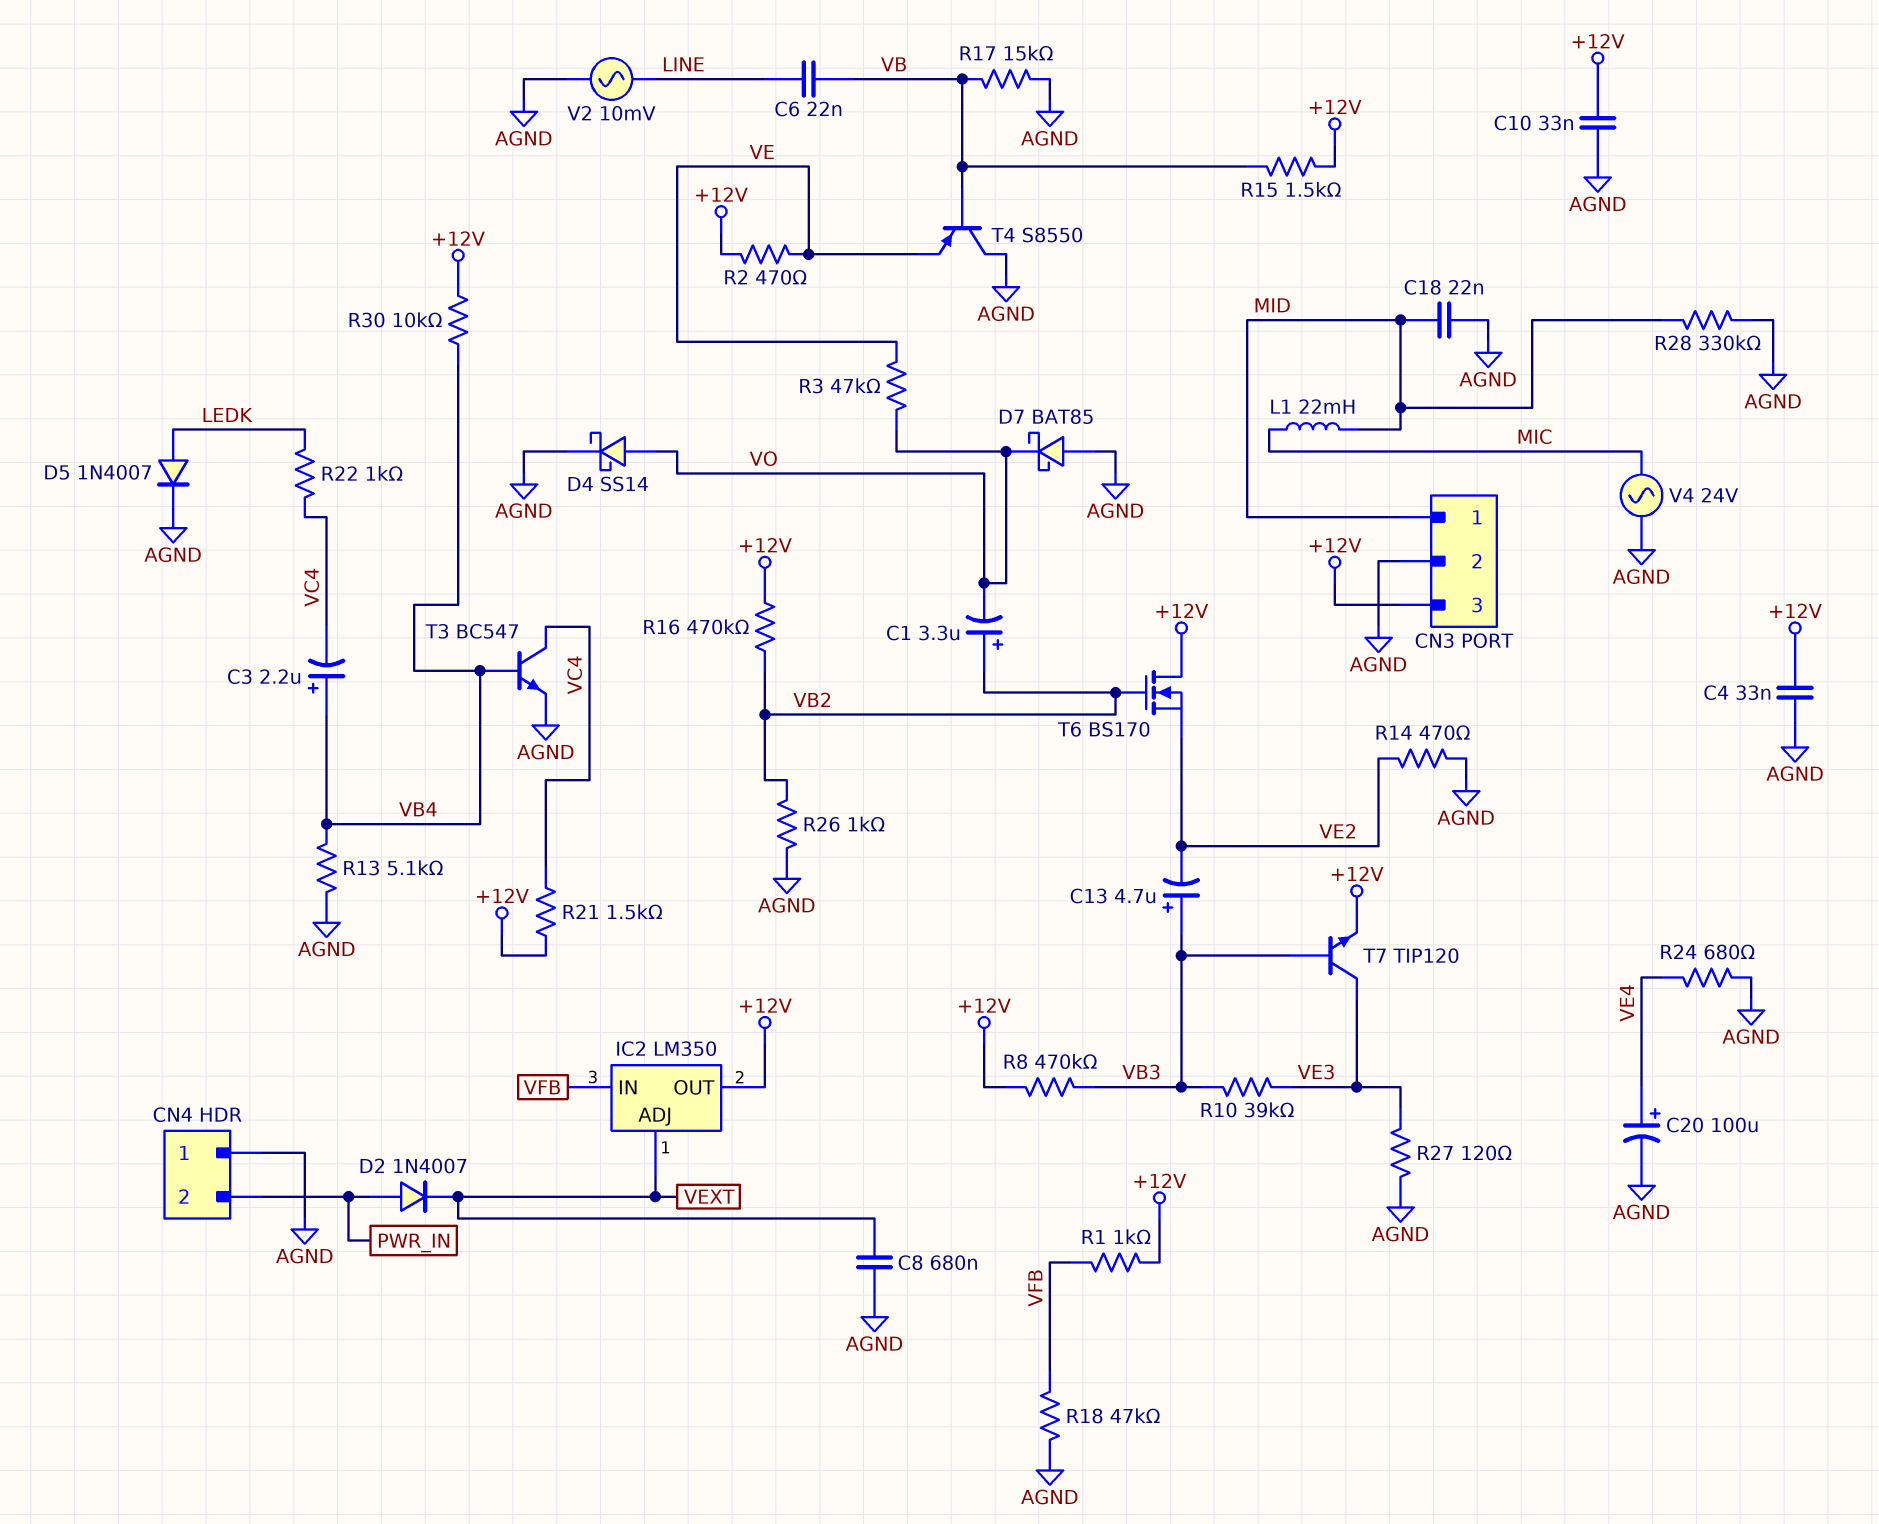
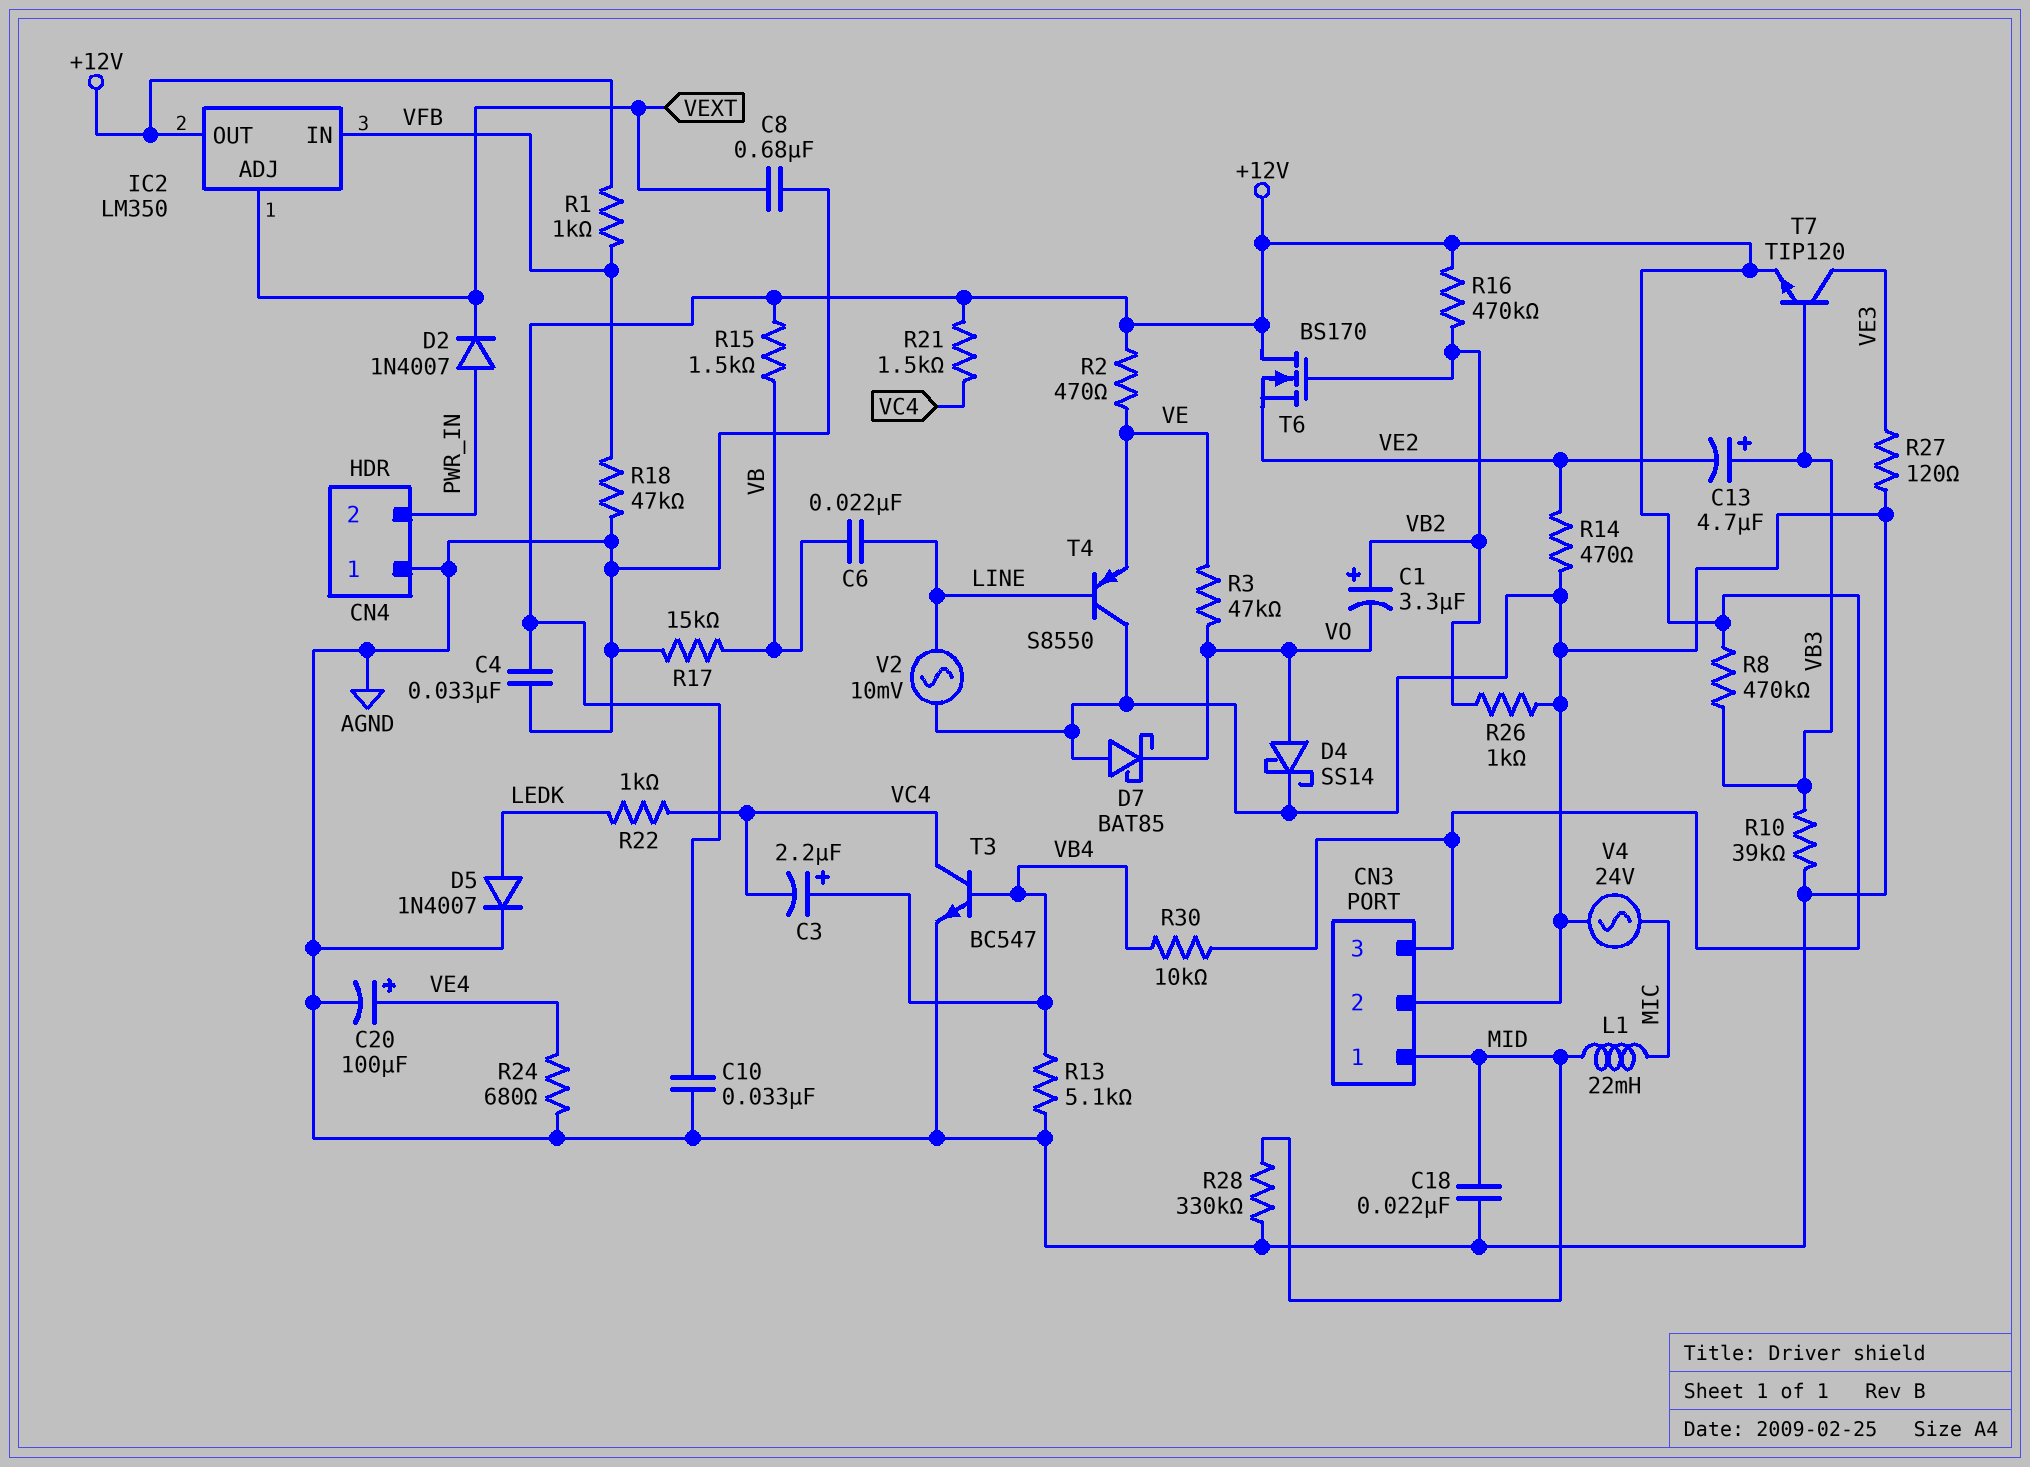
R10: 39k (VB3, VE3) -> 39k (AGND, VB3)
T4: PNP S8550 (B VB, C AGND, E VE) -> PNP S8550 (B LINE, C AGND, E VE)

